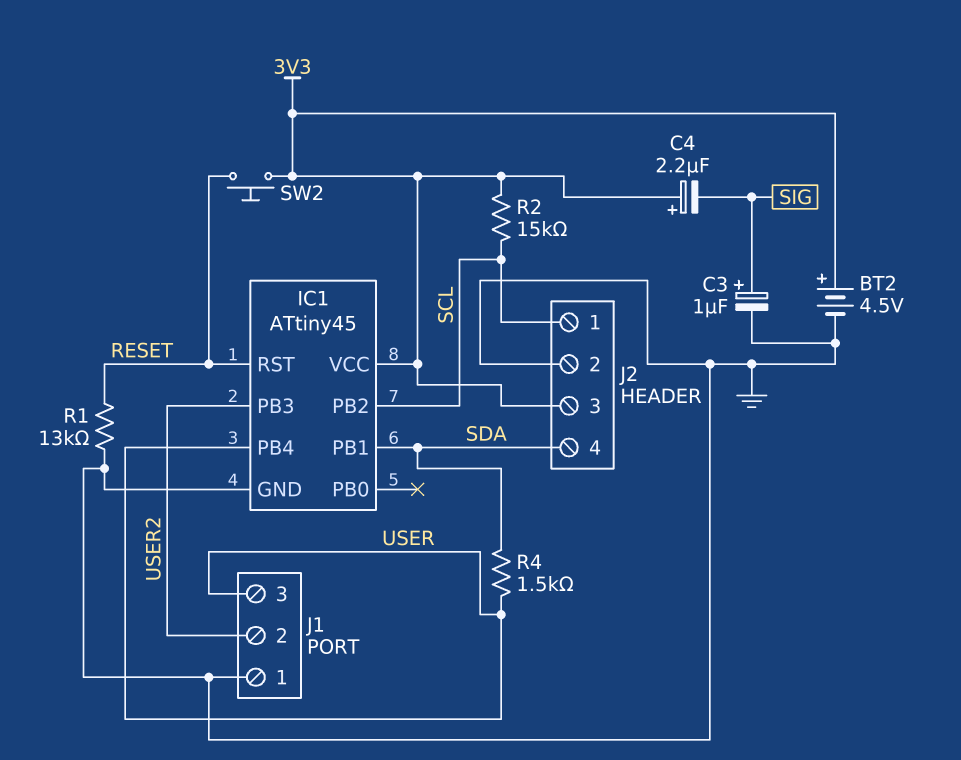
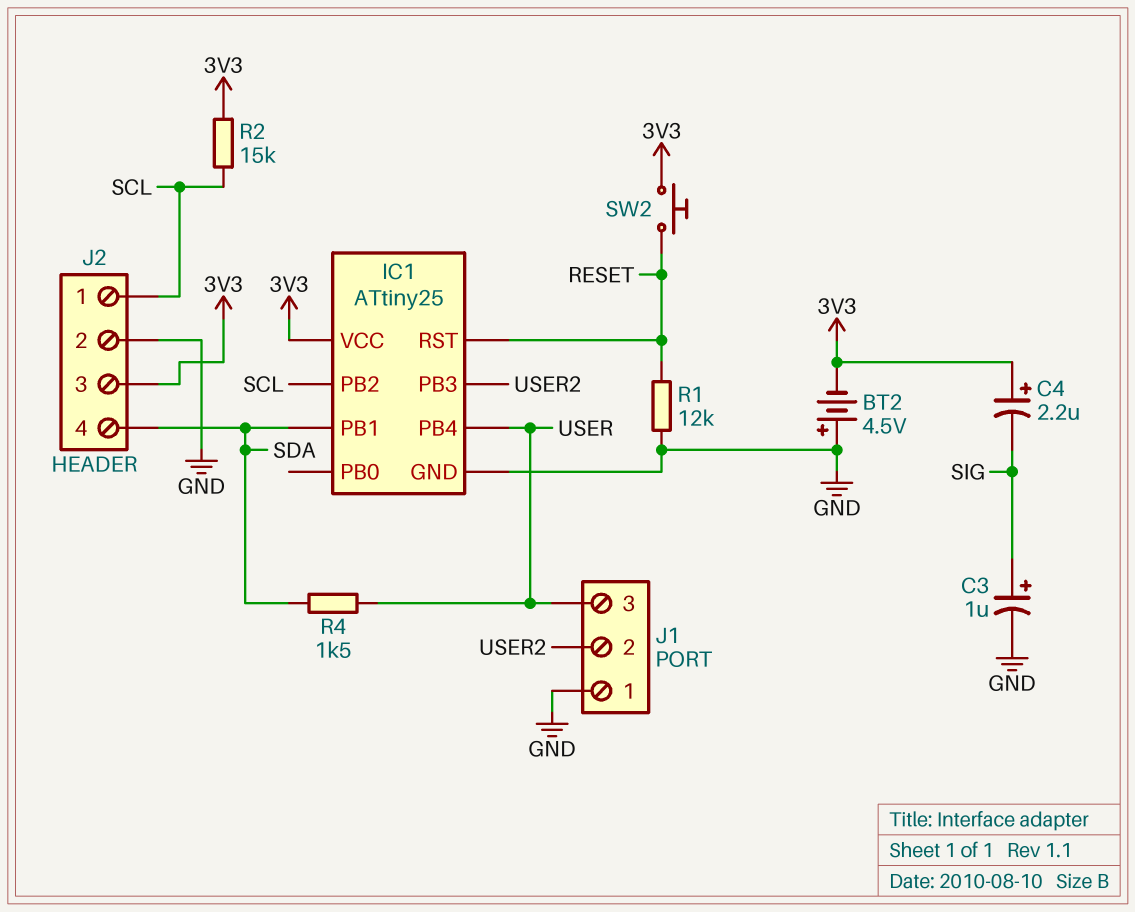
BT2: 4.5V (plus 3V3, minus GND) -> 4.5V (plus GND, minus 3V3)
IC1: ATtiny45 -> ATtiny25
R1: 13k (GND, RESET) -> 12k (GND, RESET)

